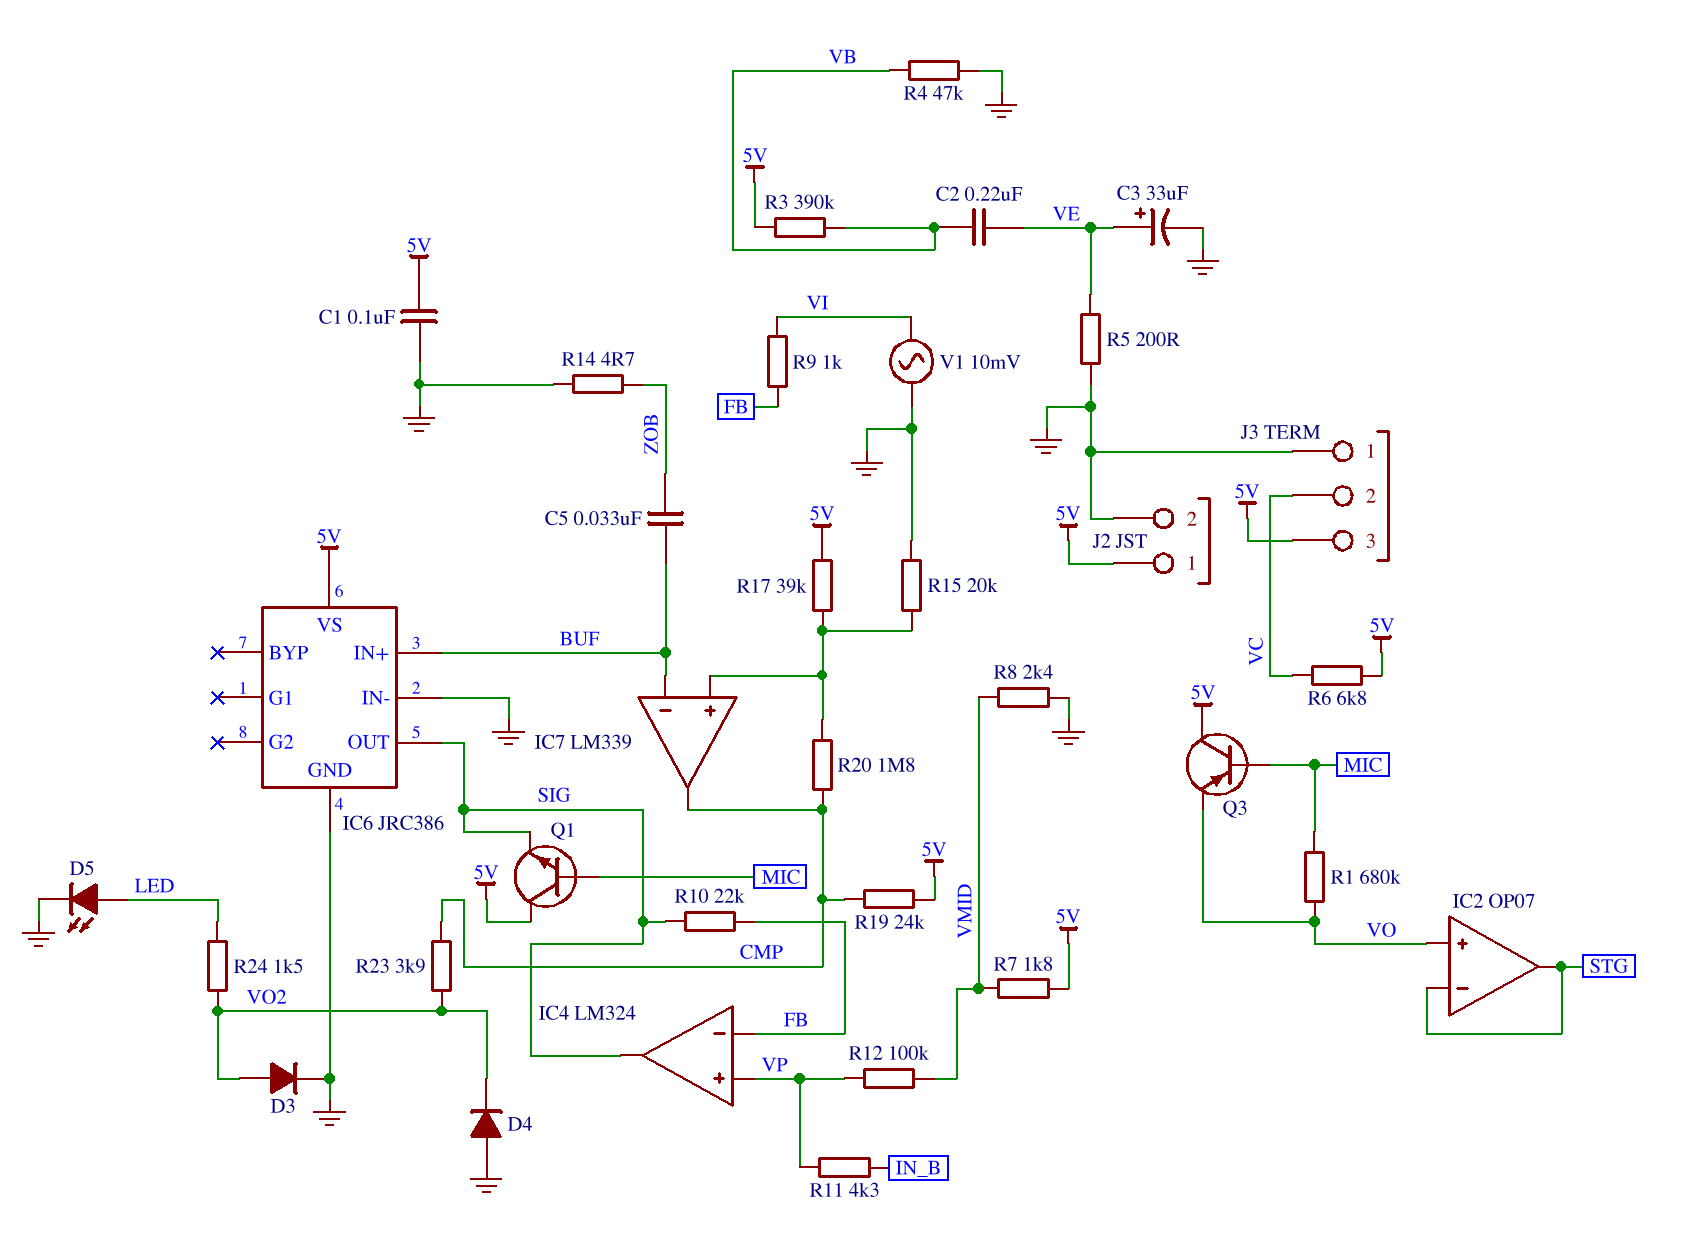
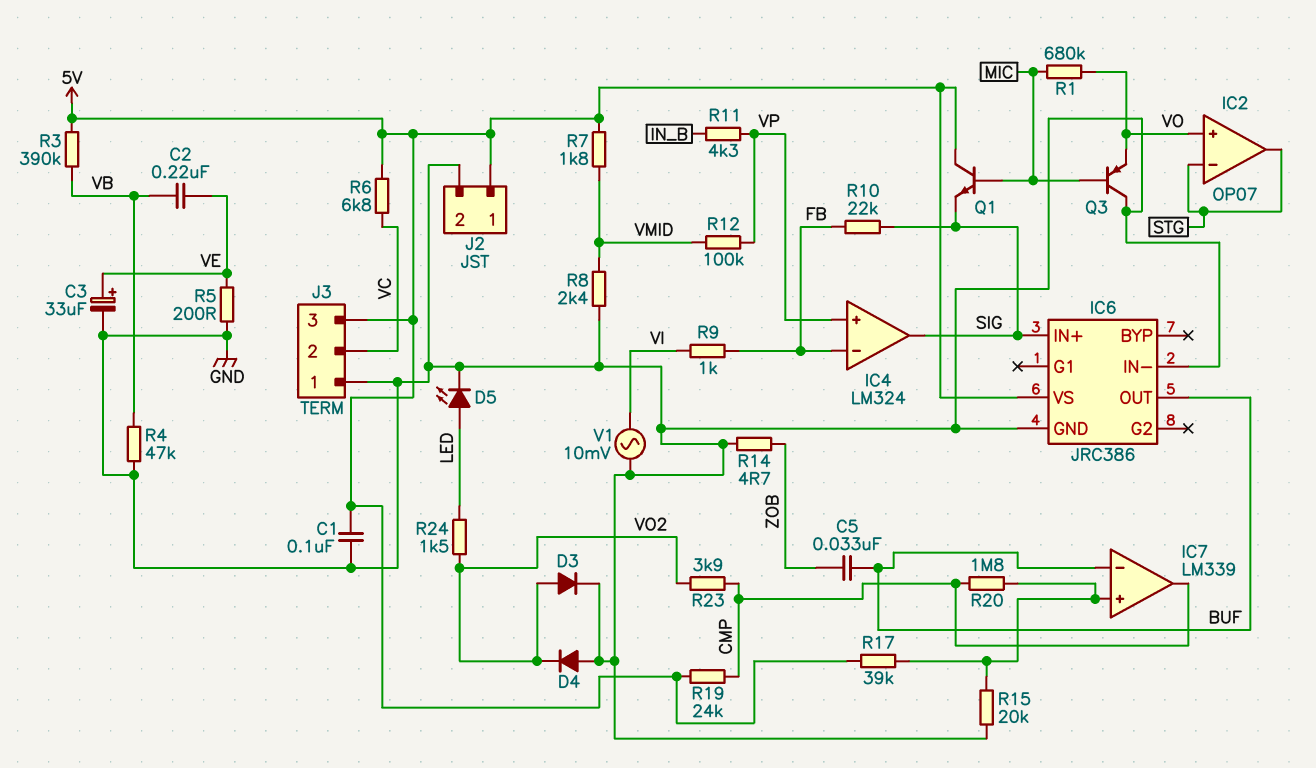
IC6 pin IN+: BUF -> SIG
IC6 pin OUT: SIG -> BUF
Q3: PNP (B MIC, C 5V, E VO) -> PNP (B MIC, C GND, E VO)

